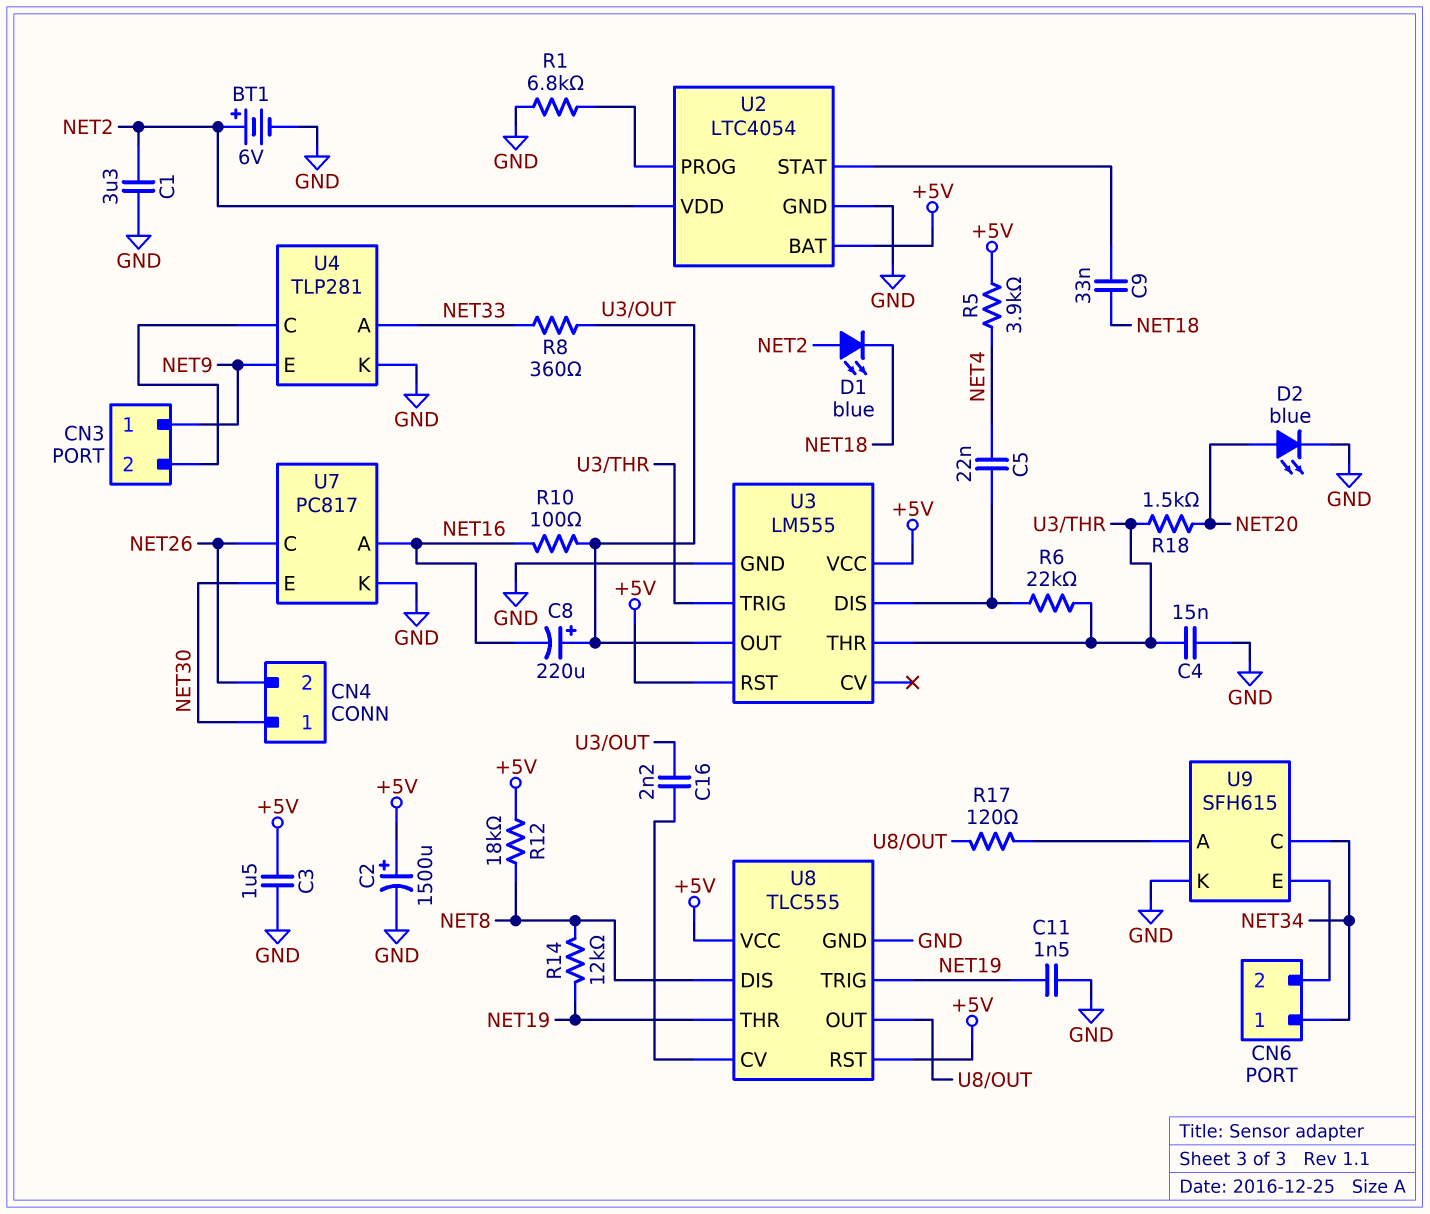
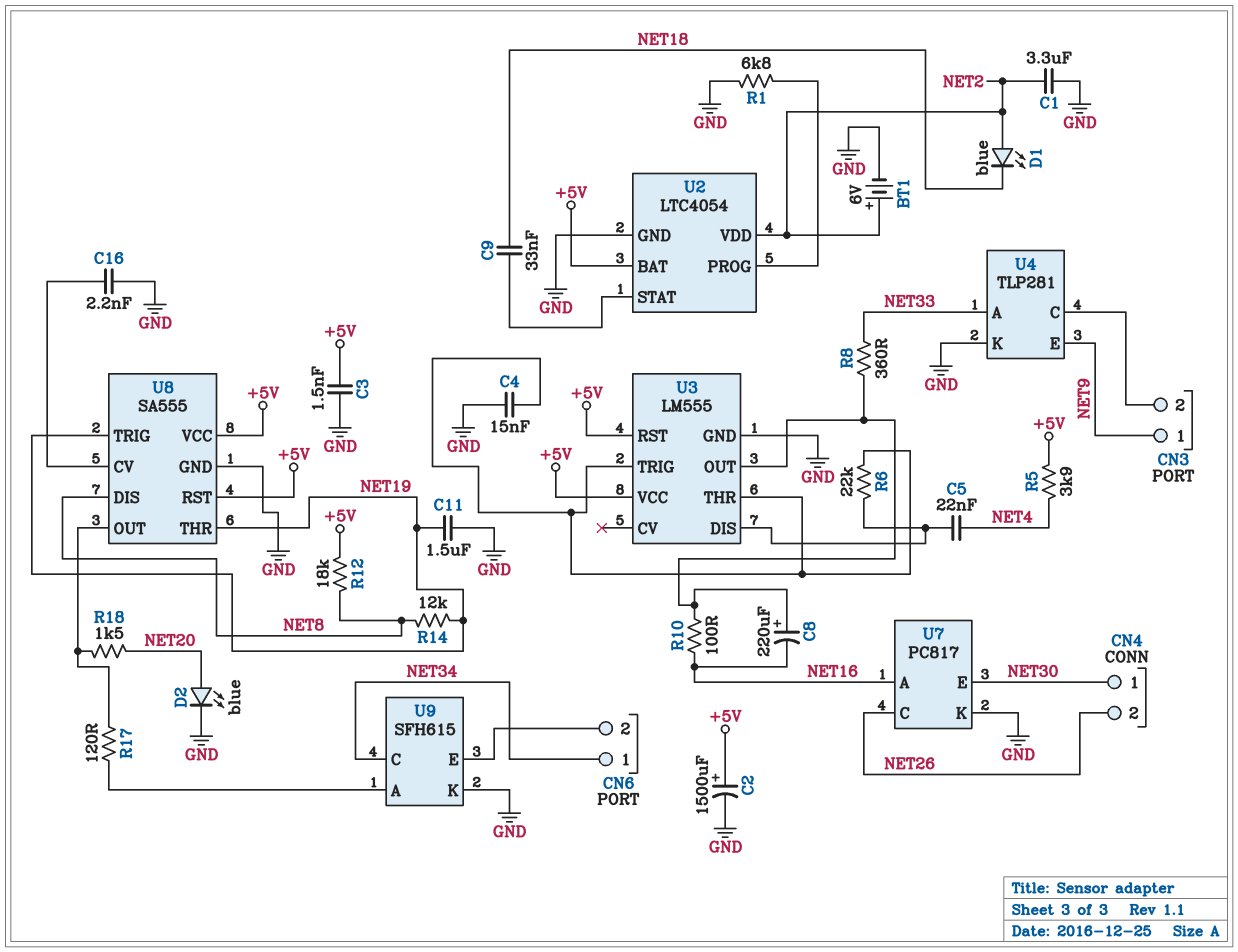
C3: 1.5uF (+5V, GND) -> 1.5nF (+5V, GND)
C11: 1.5nF (GND, NET19) -> 1.5uF (GND, NET19)
C16: 2.2nF (U3/OUT, U8/CV) -> 2.2nF (GND, U8/CV)
R18: 1.5k (NET20, U3/THR) -> 1.5k (NET20, U8/OUT)
U8: TLC555 -> SA555

